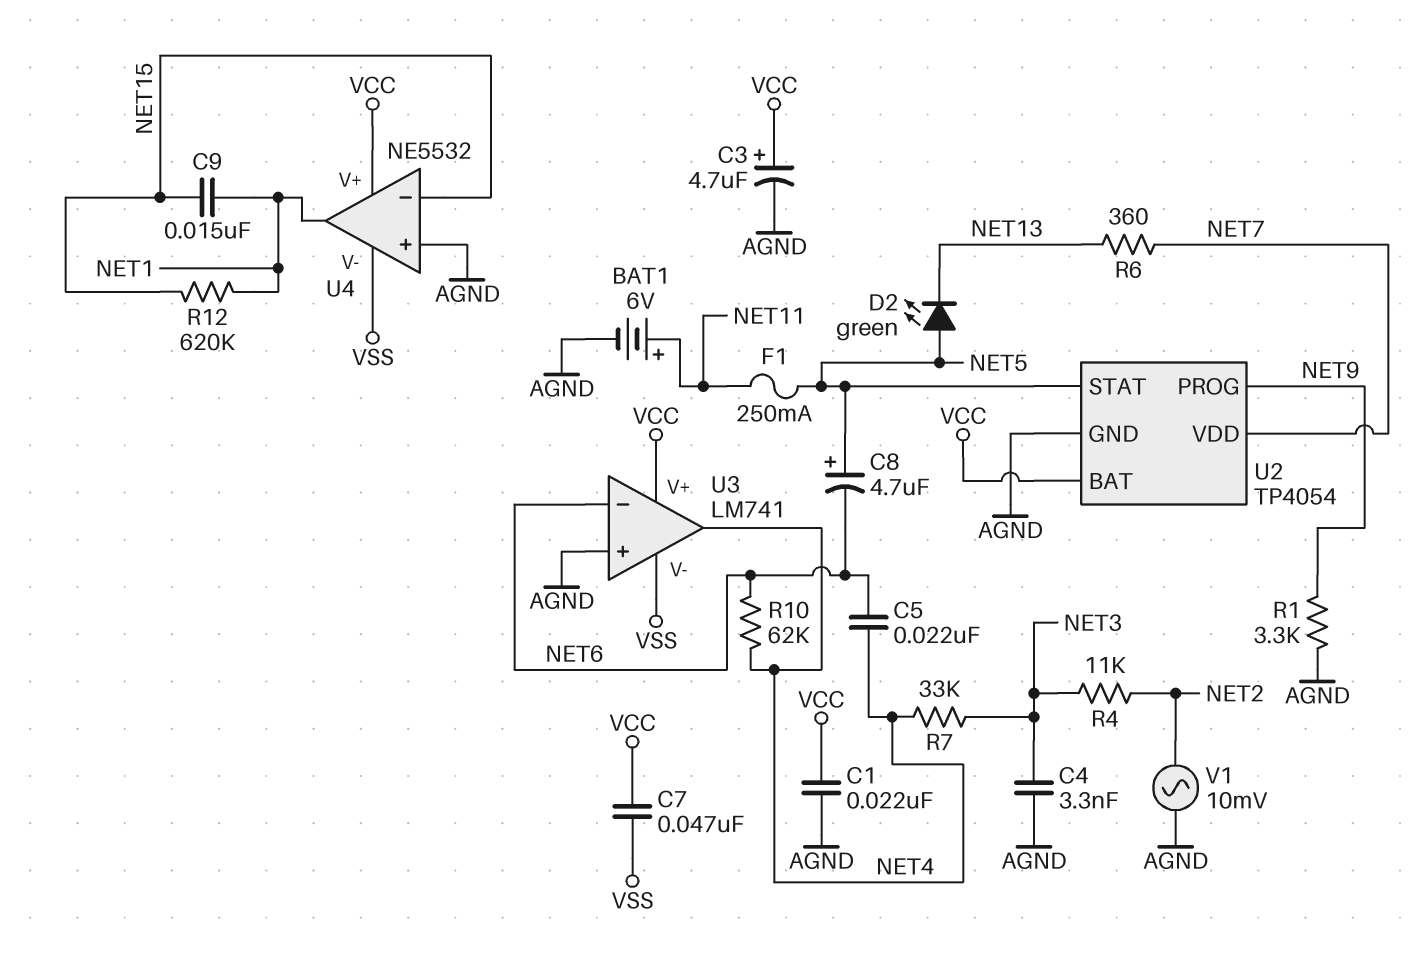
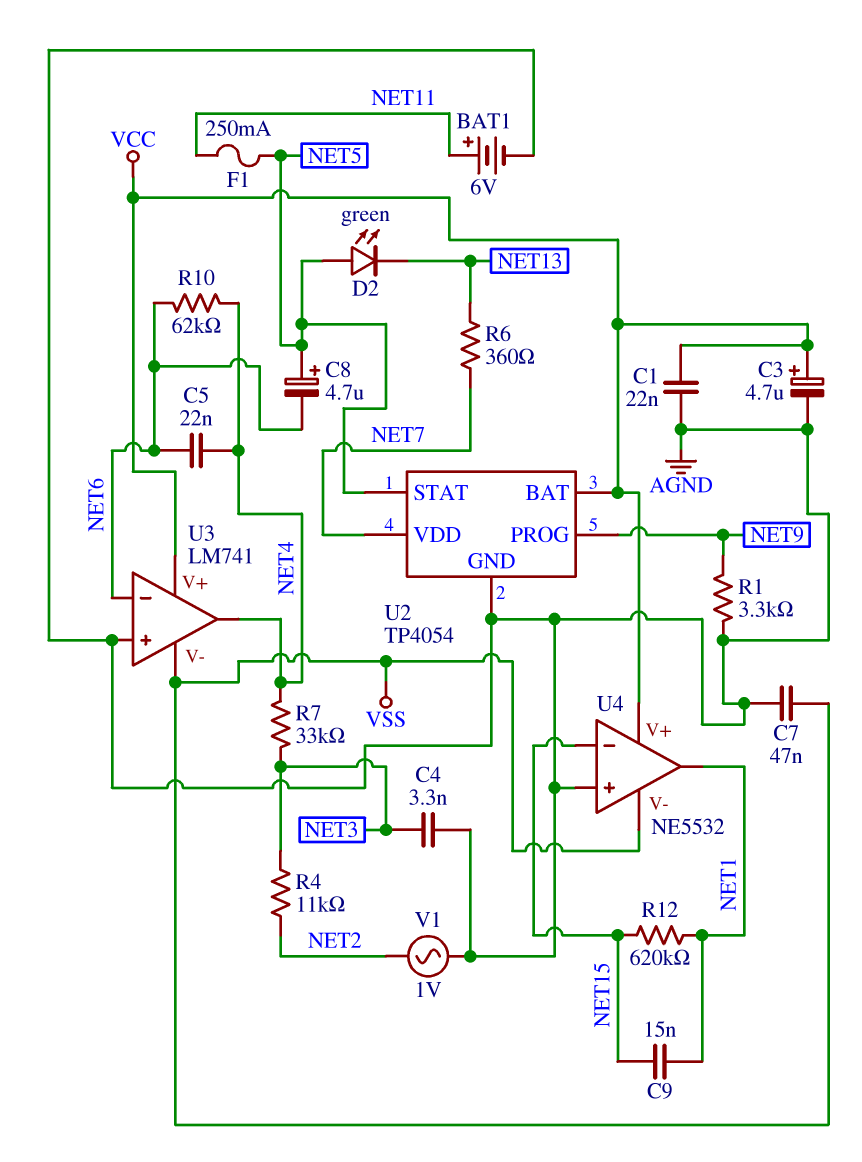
C7: 47nF (VCC, VSS) -> 47nF (AGND, VSS)
V1: AC 10mV (AGND, NET2) -> AC 1V (AGND, NET2)

